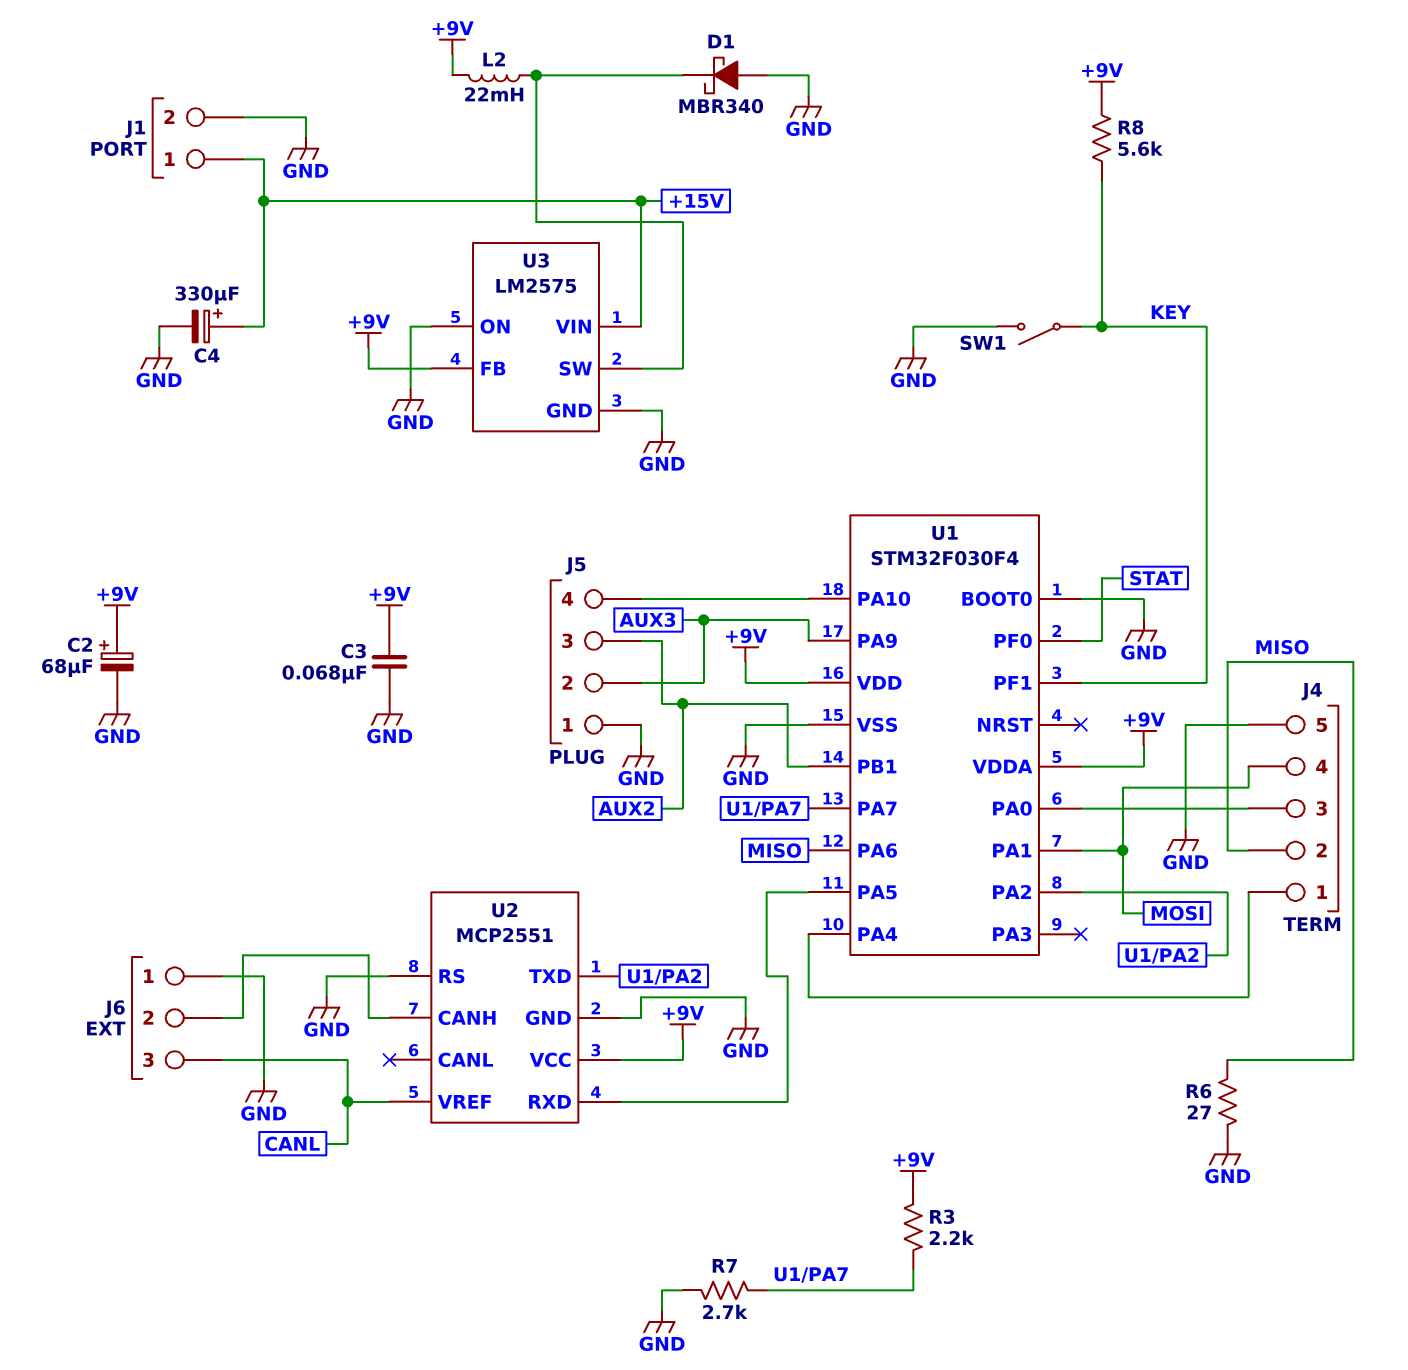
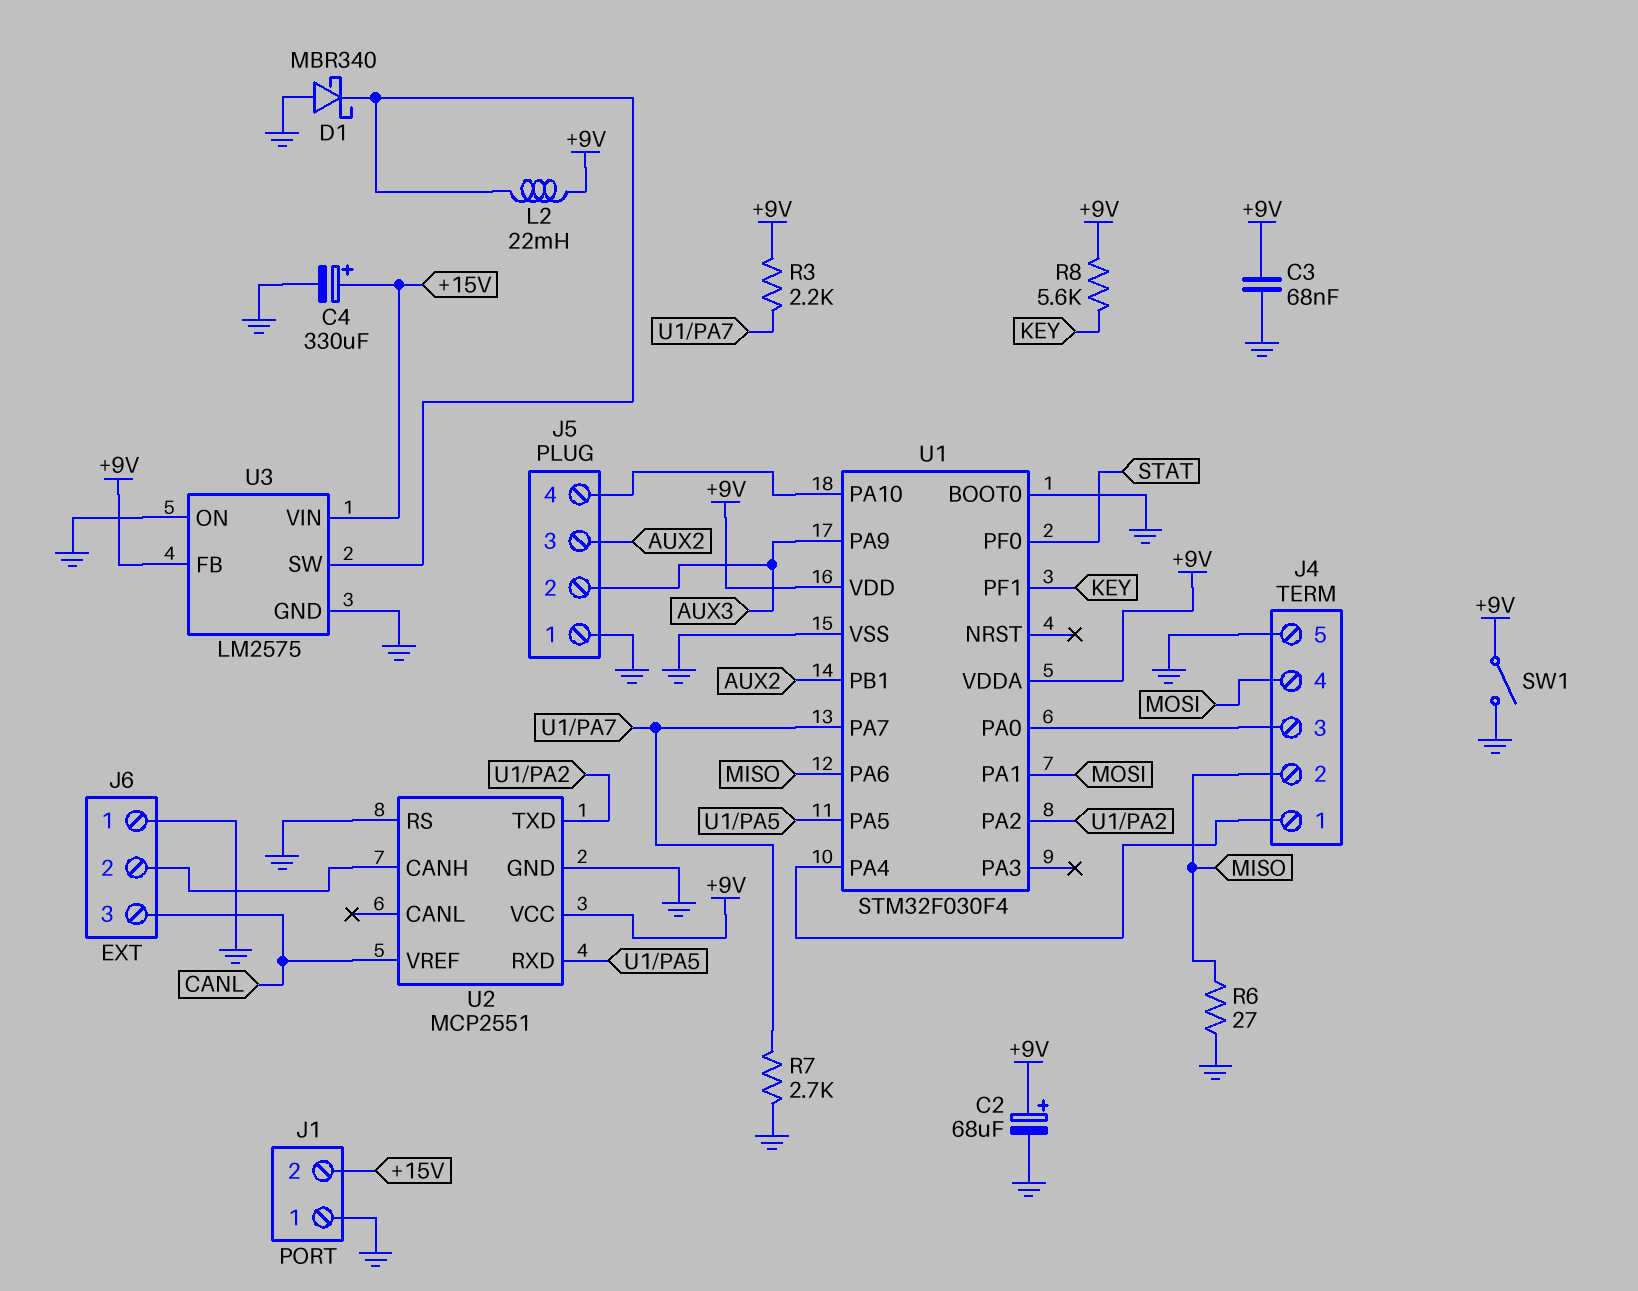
J1 pin 1: +15V -> GND
J1 pin 2: GND -> +15V
SW1: switch (GND, KEY) -> switch (+9V, GND)

